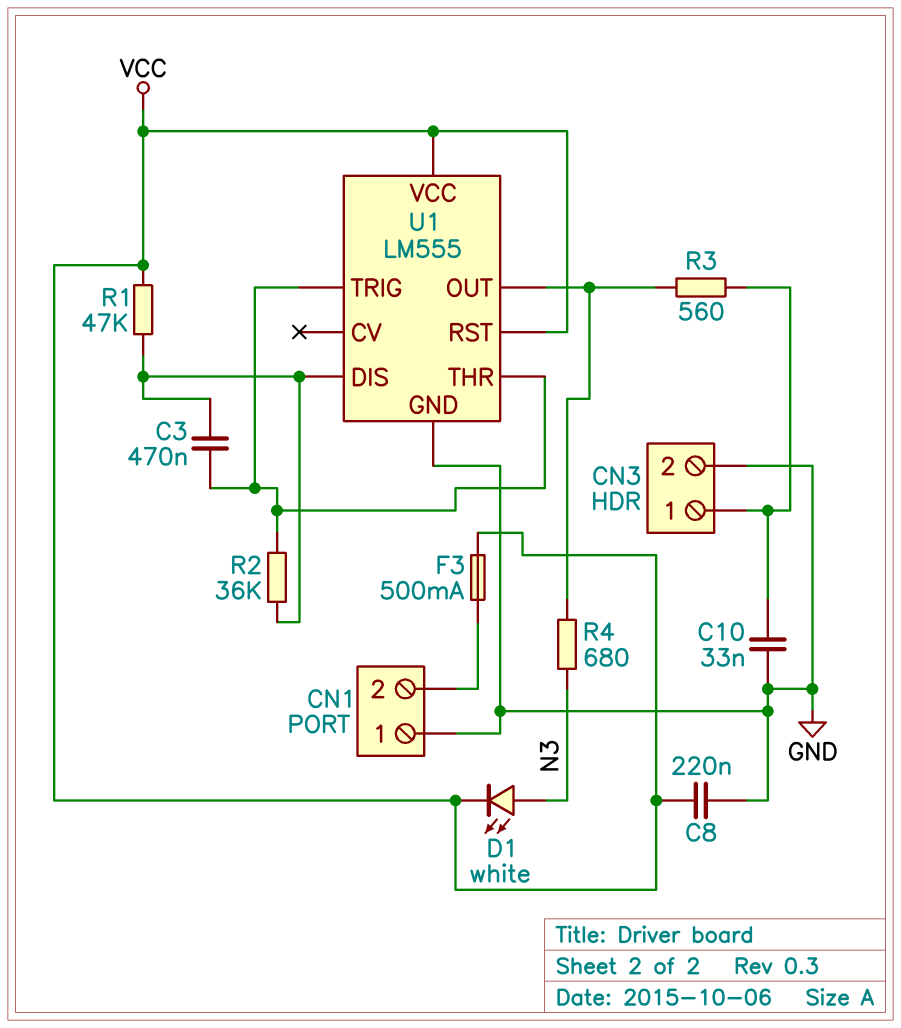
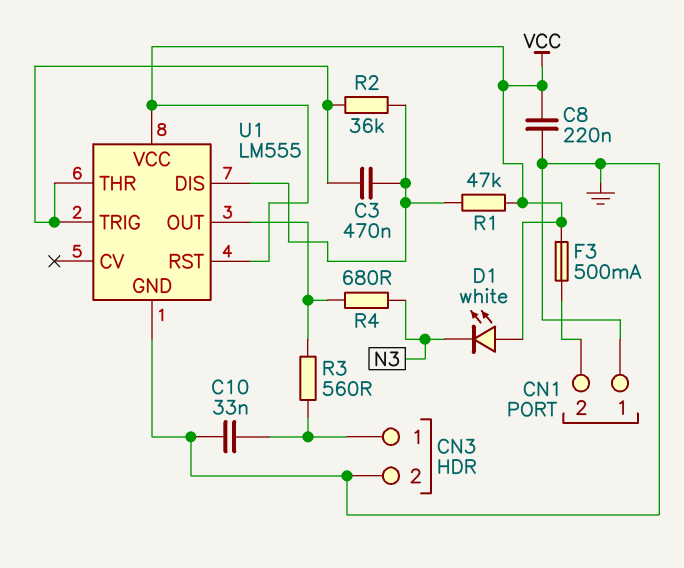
D1: LED white (A N3, K VCC) -> LED white (A VCC, K N3)

